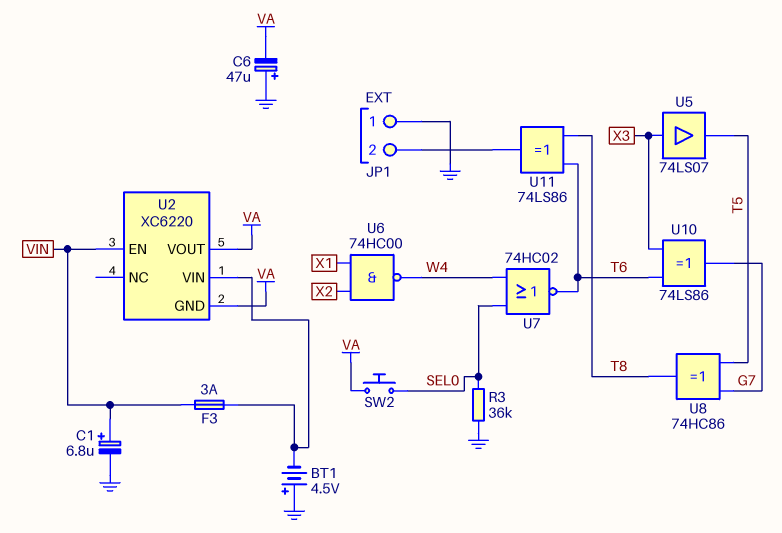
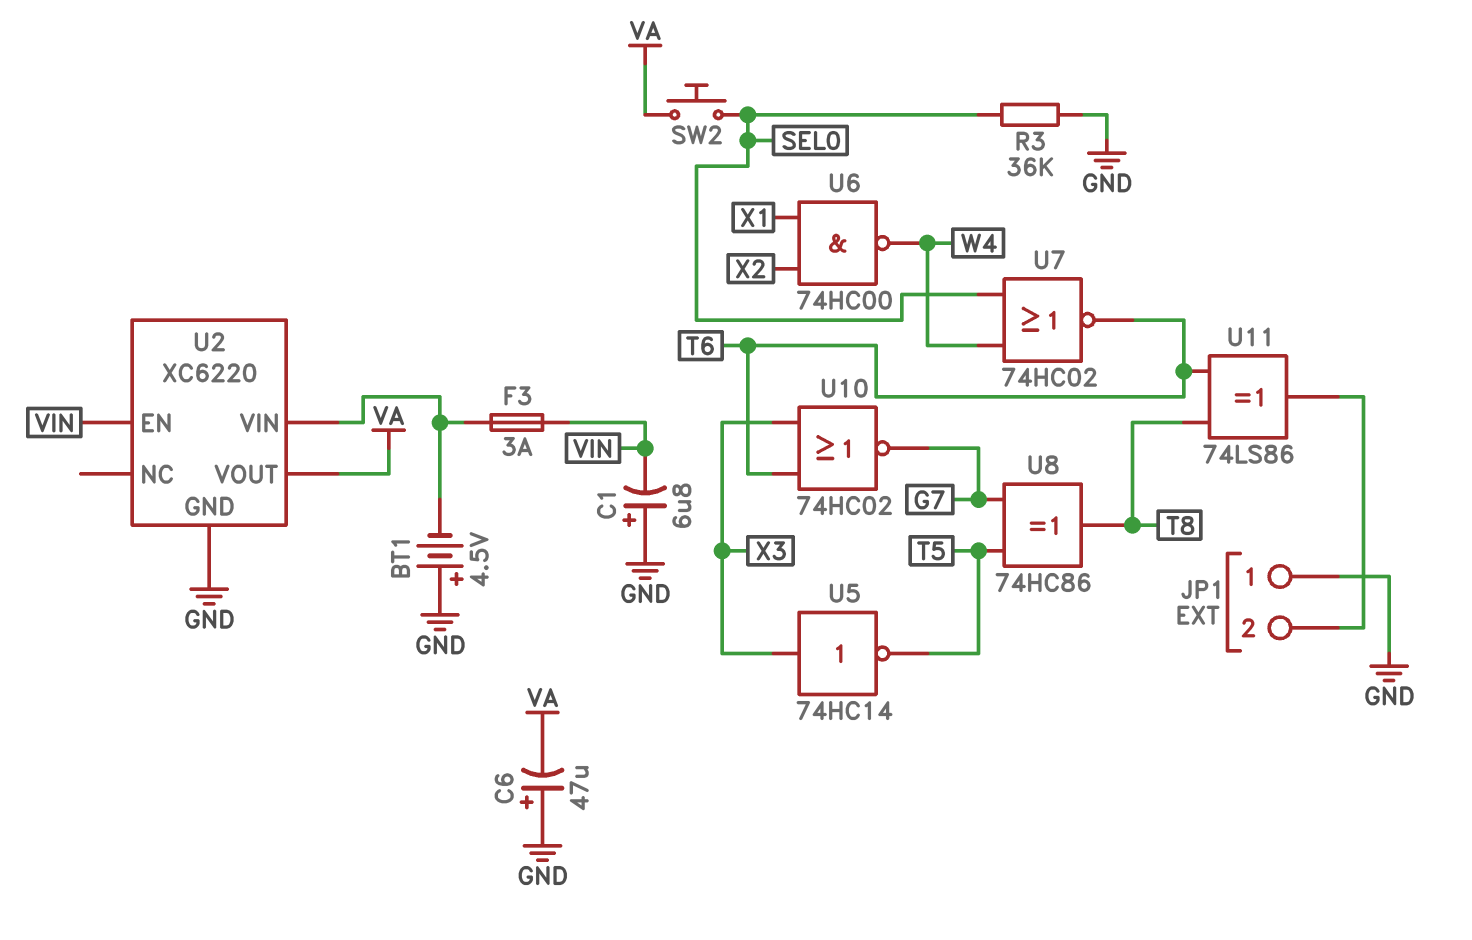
C1: 6.8uF (plus VIN, minus GND) -> 6.8uF (plus GND, minus VIN)
U2 pin GND: VA -> GND
U5: buffer 74LS07 (in X3, out T5) -> NOT 74HC14 (in X3, out T5)
U10: XOR 74LS86 (in T6, in X3, out G7) -> NOR 74HC02 (in T6, in X3, out G7)

